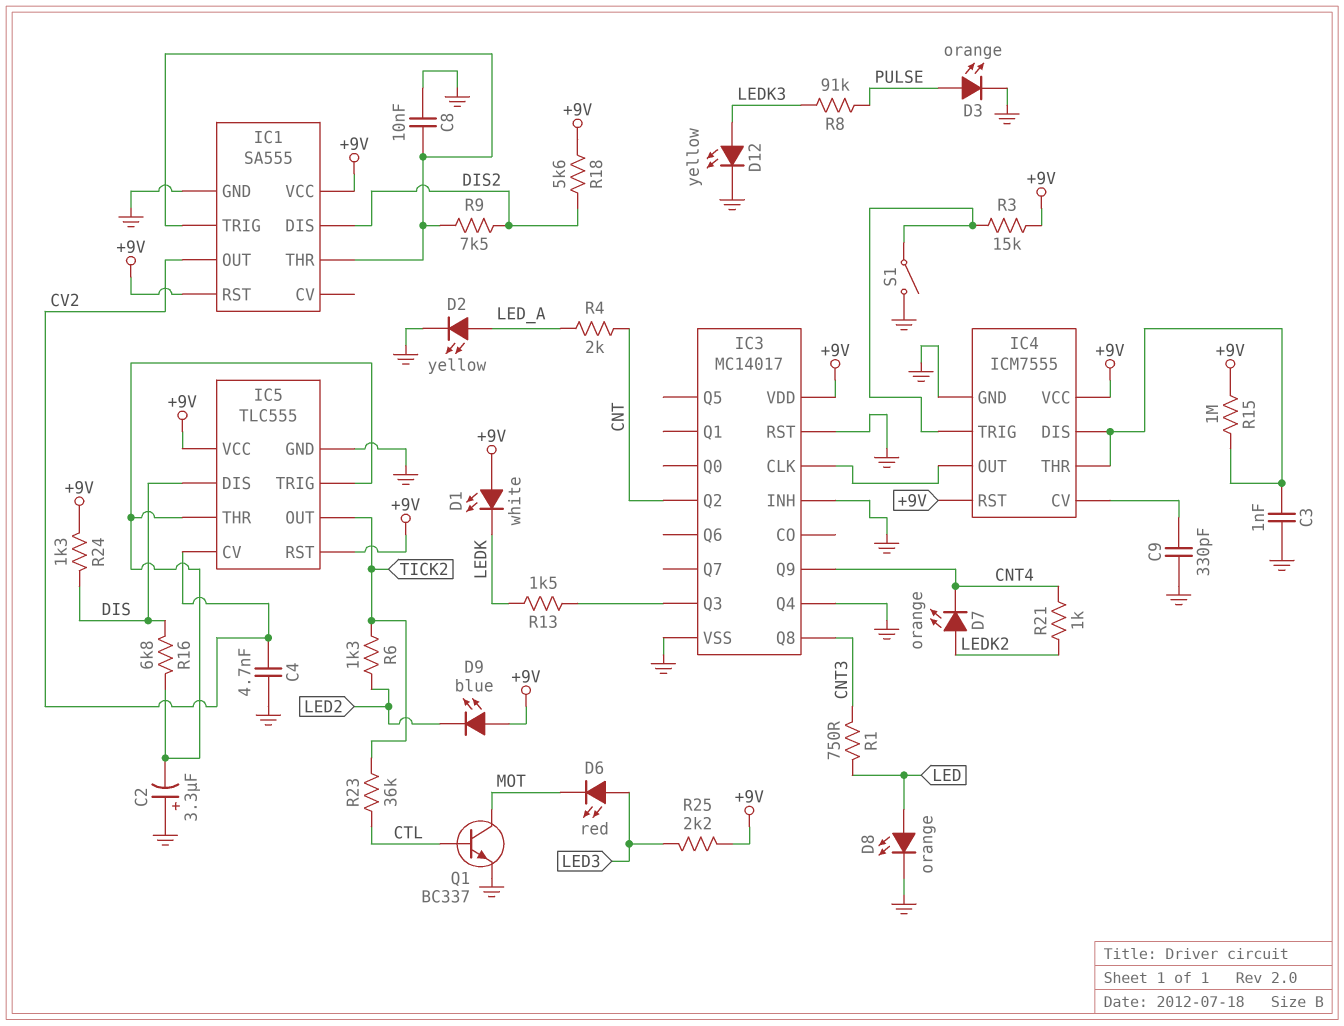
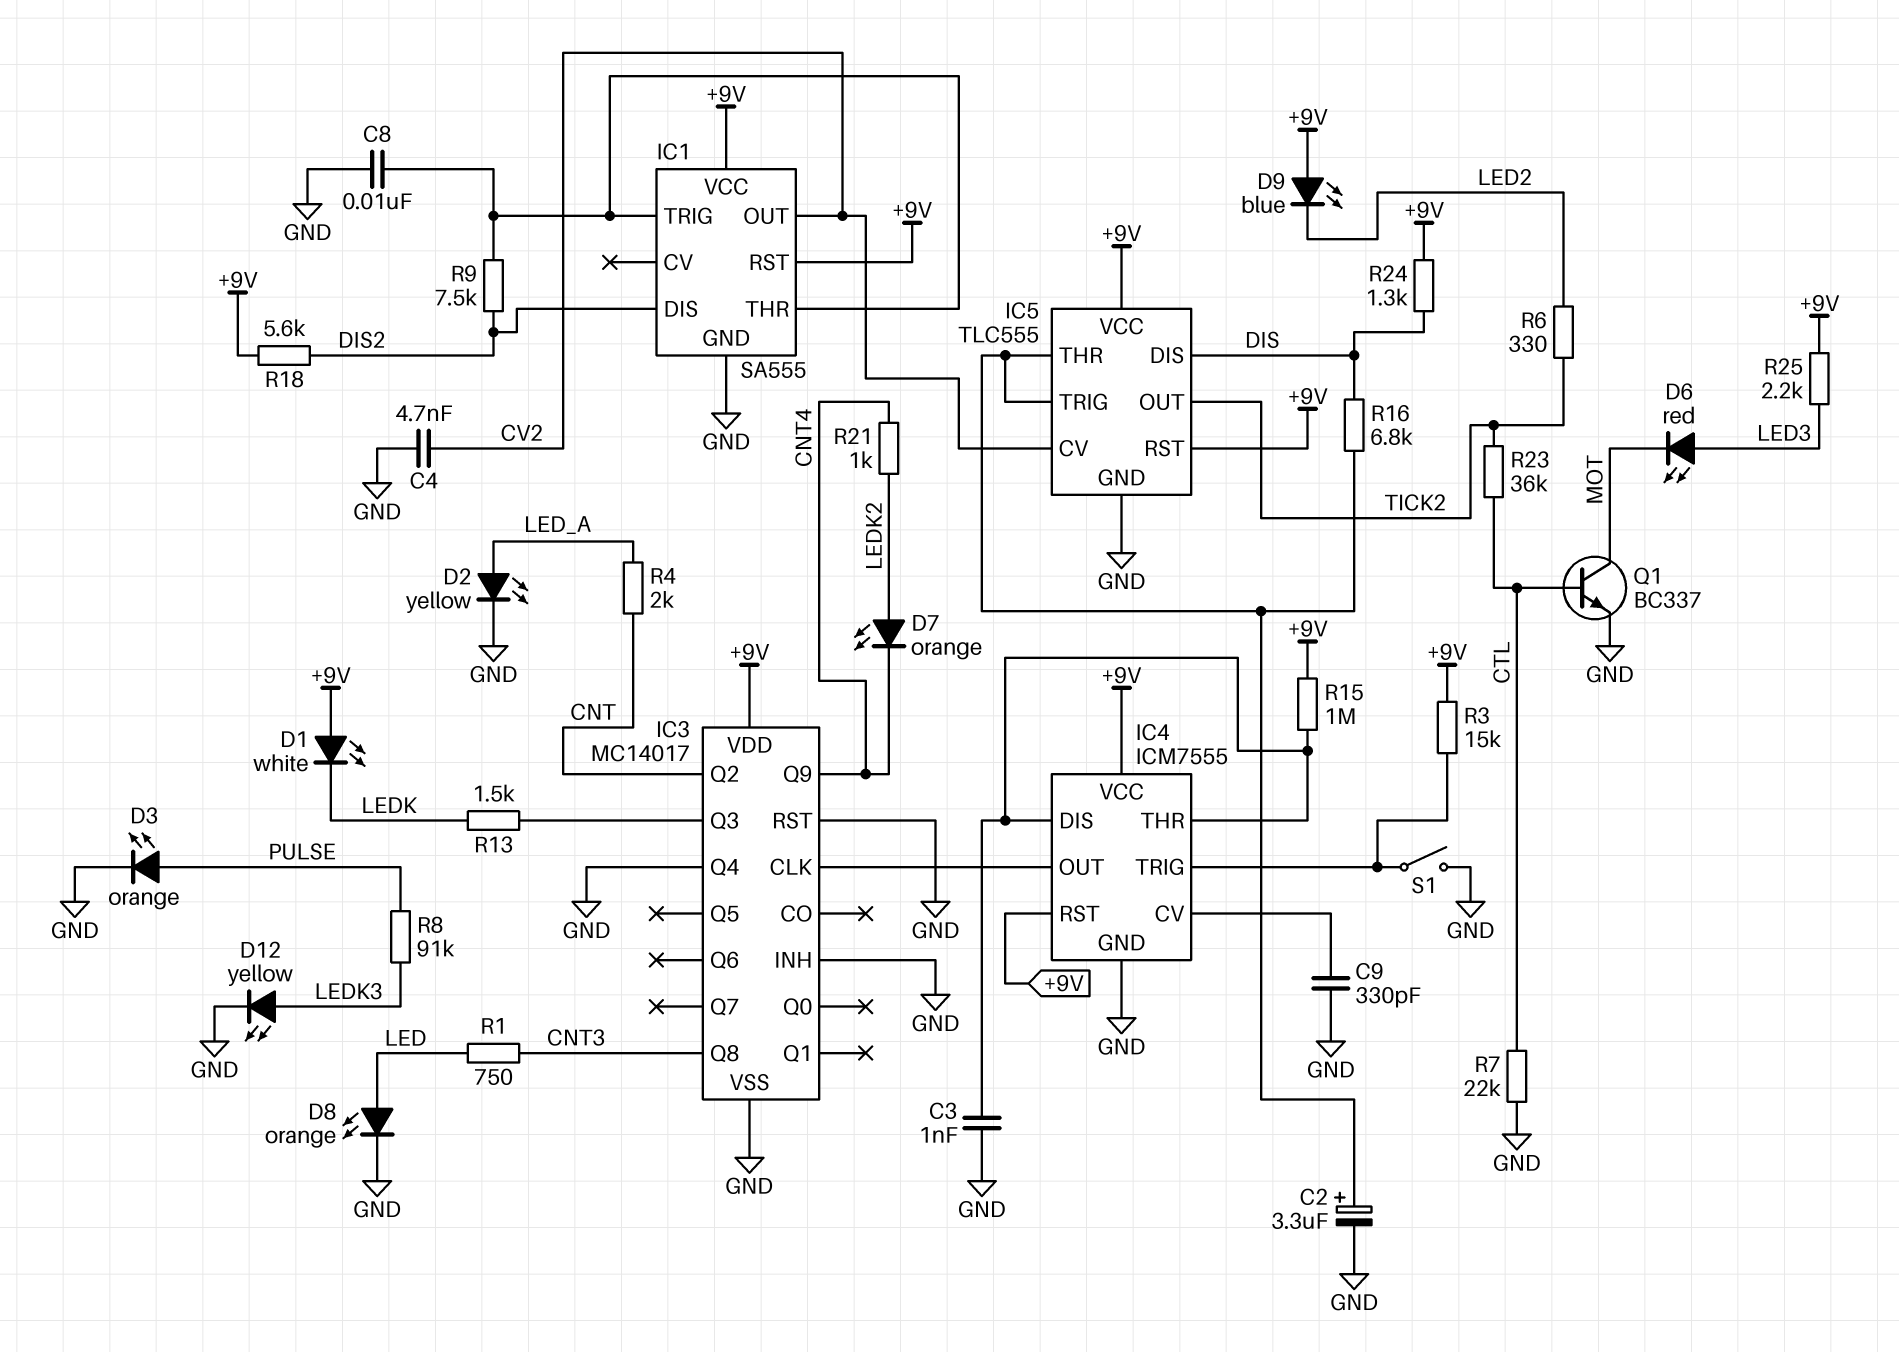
C2: 3.3uF (plus GND, minus IC5/THR) -> 3.3uF (plus IC5/THR, minus GND)
R6: 1.3k (LED2, TICK2) -> 330 (LED2, TICK2)
R7: none -> 22k (CTL, GND)

